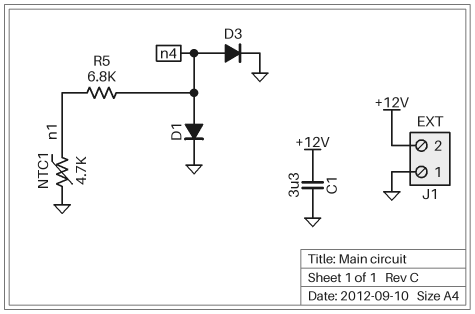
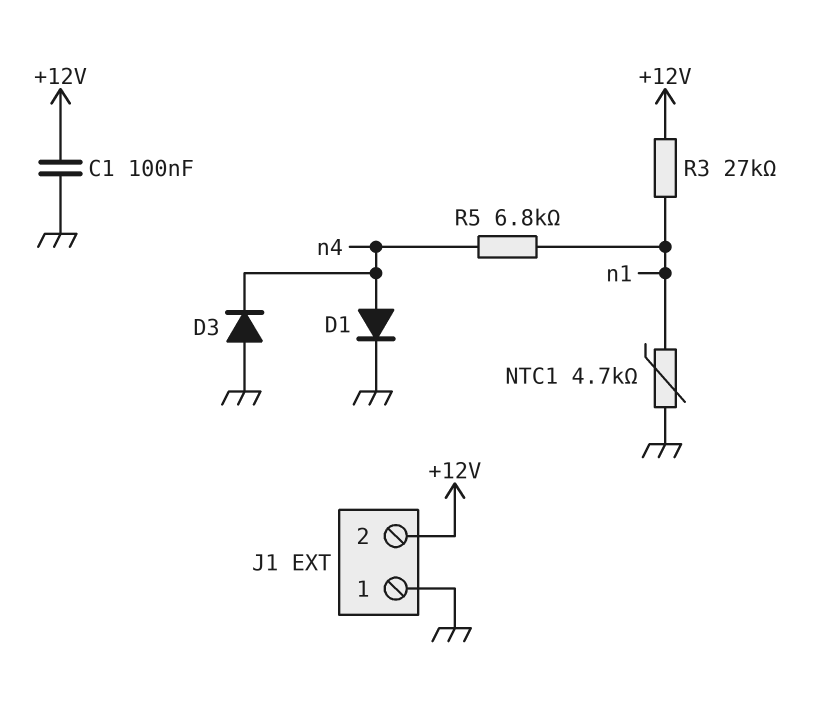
C1: 3.3uF (+12V, GND) -> 100nF (+12V, GND)
D3: diode (A n4, K GND) -> diode (A GND, K n4)
R3: none -> 27k (+12V, n1)

